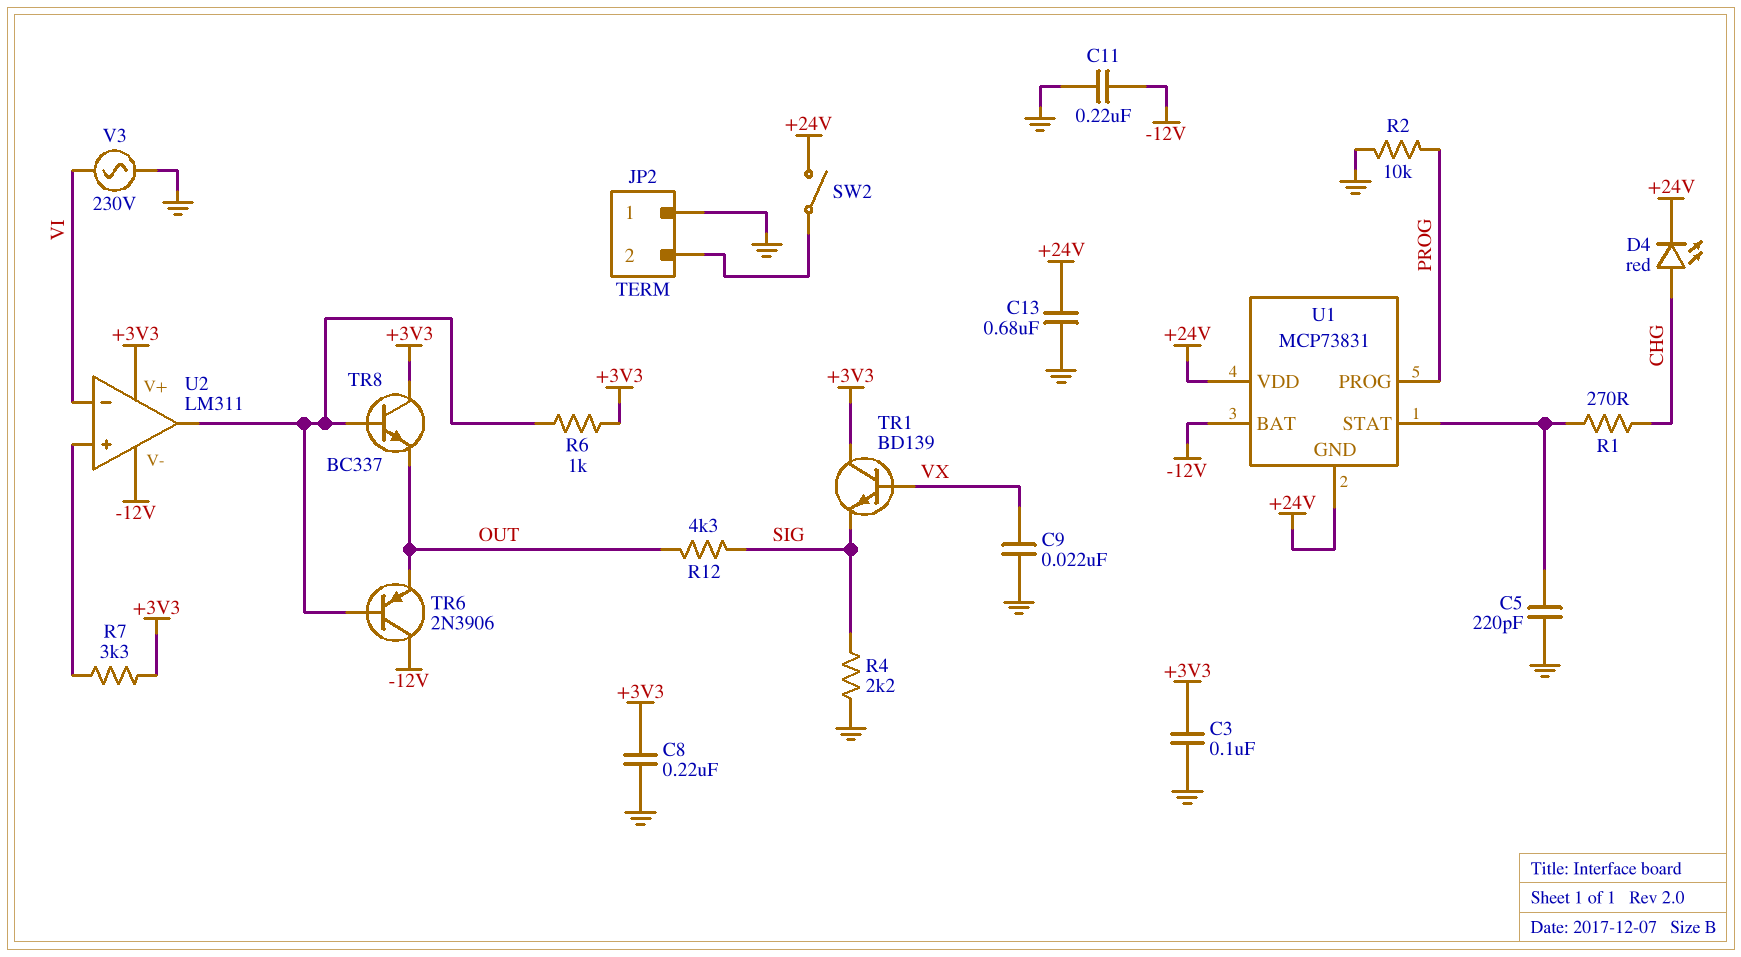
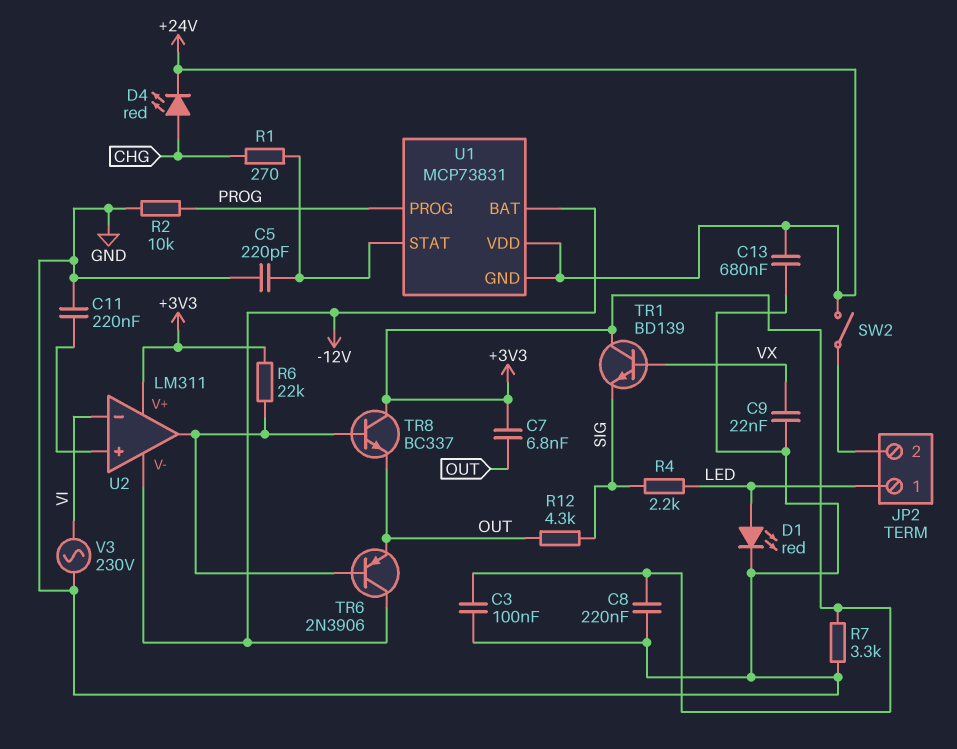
C7: none -> 6.8nF (+3V3, OUT)
C11: 220nF (-12V, GND) -> 220nF (GND, U2/in+)
D1: none -> LED red (A LED, K GND)
JP2 pin 1: GND -> LED
R4: 2.2k (GND, SIG) -> 2.2k (LED, SIG)
R6: 1k (+3V3, U2/out) -> 22k (+3V3, U2/out)
R7: 3.3k (+3V3, U2/in+) -> 3.3k (+3V3, GND)

